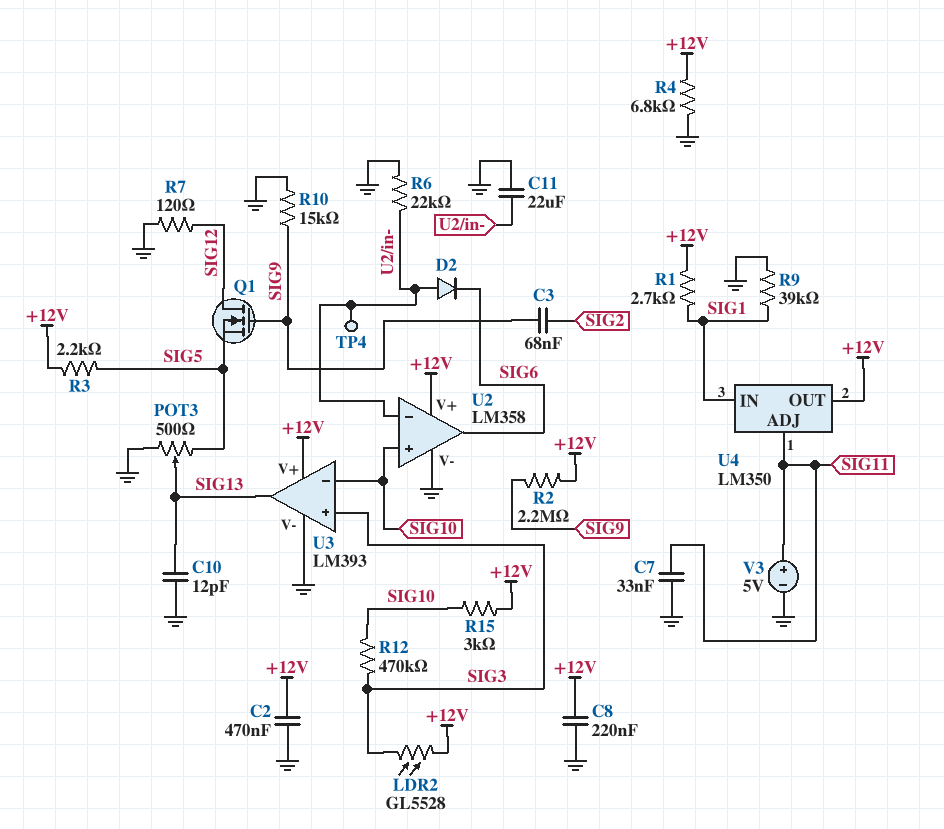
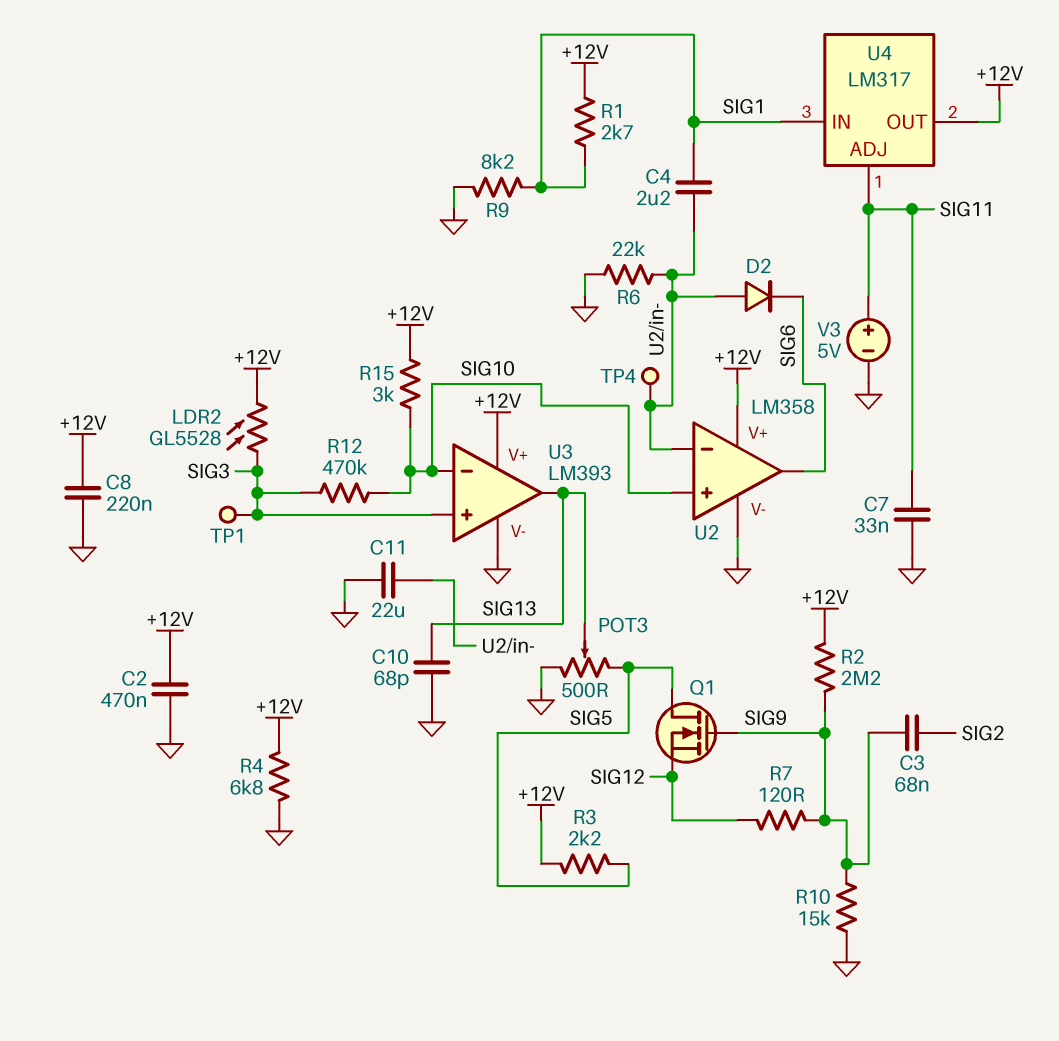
C4: none -> 2.2uF (SIG1, U2/in-)
C10: 12pF (GND, SIG13) -> 68pF (GND, SIG13)
Q1: NMOS (G SIG9, D SIG12, S SIG5) -> NMOS (G SIG9, D SIG5, S SIG12)
R7: 120 (GND, SIG12) -> 120 (SIG9, SIG12)
R9: 39k (GND, SIG1) -> 8.2k (GND, SIG1)
TP1: none -> test point (SIG3)
U4: LM350 -> LM317

